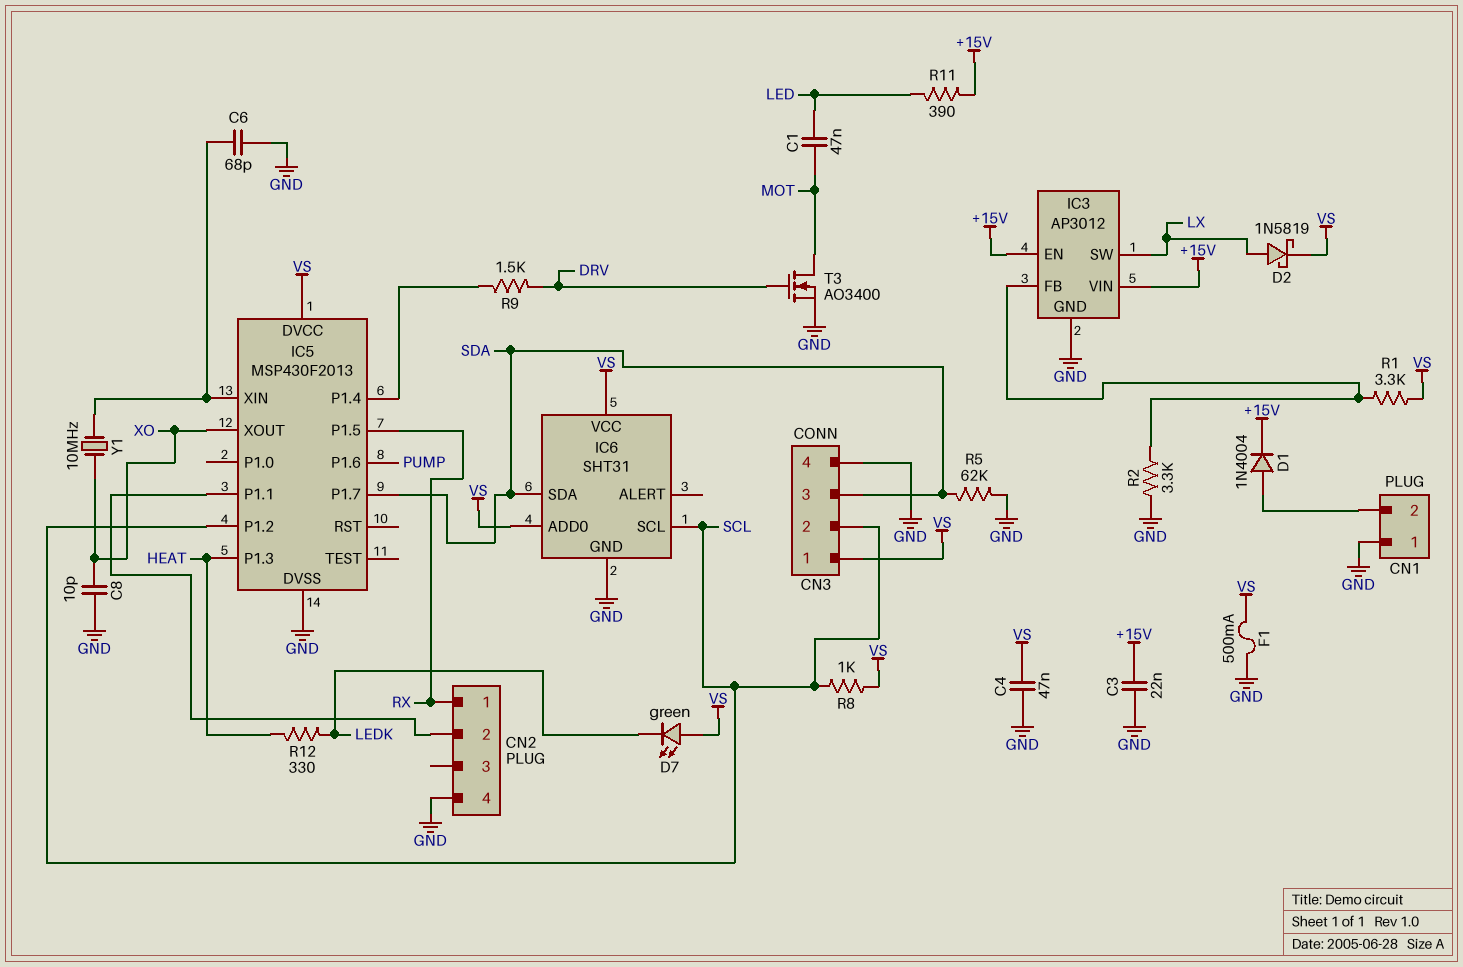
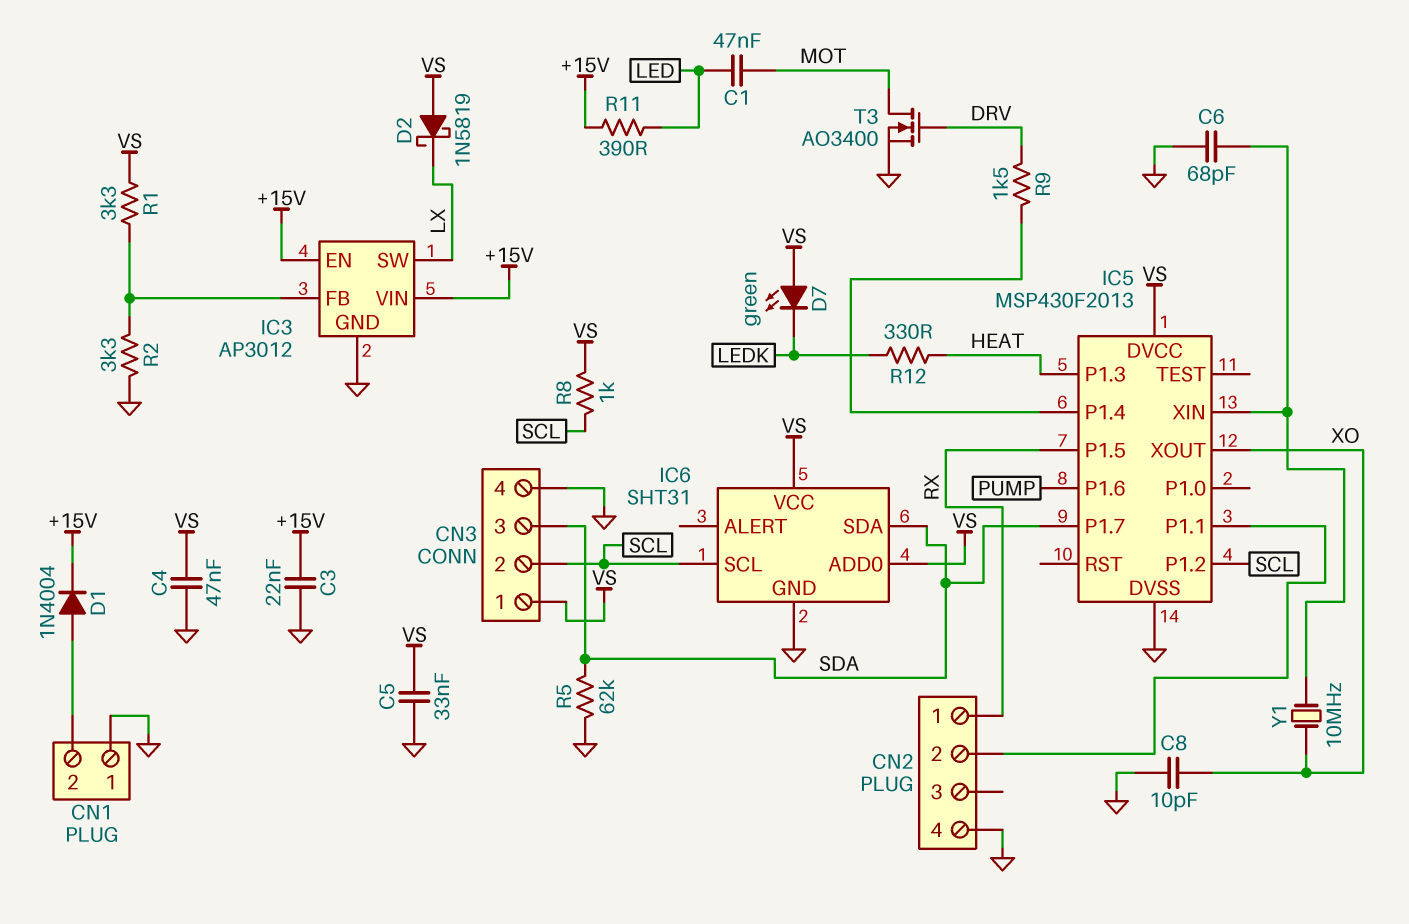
C5: none -> 33nF (GND, VS)
D2: schottky 1N5819 (A LX, K VS) -> schottky 1N5819 (A VS, K LX)
F1: 500mA (GND, VS) -> none

